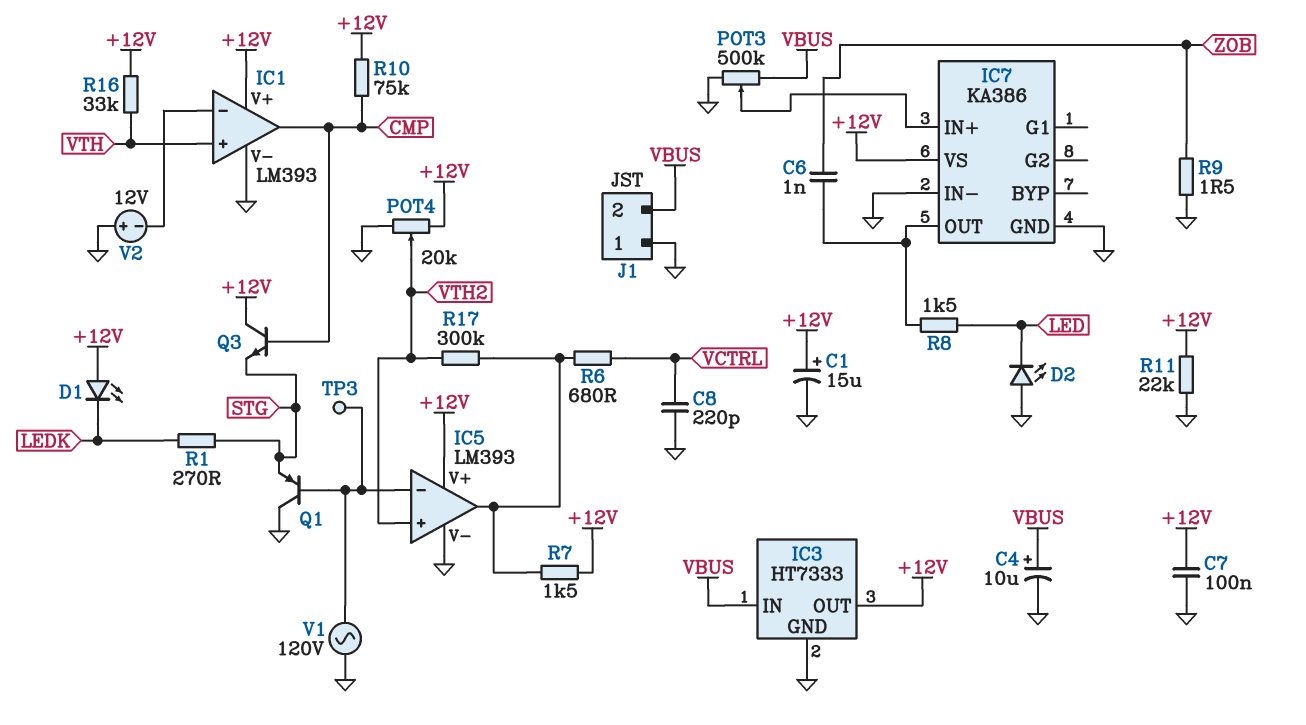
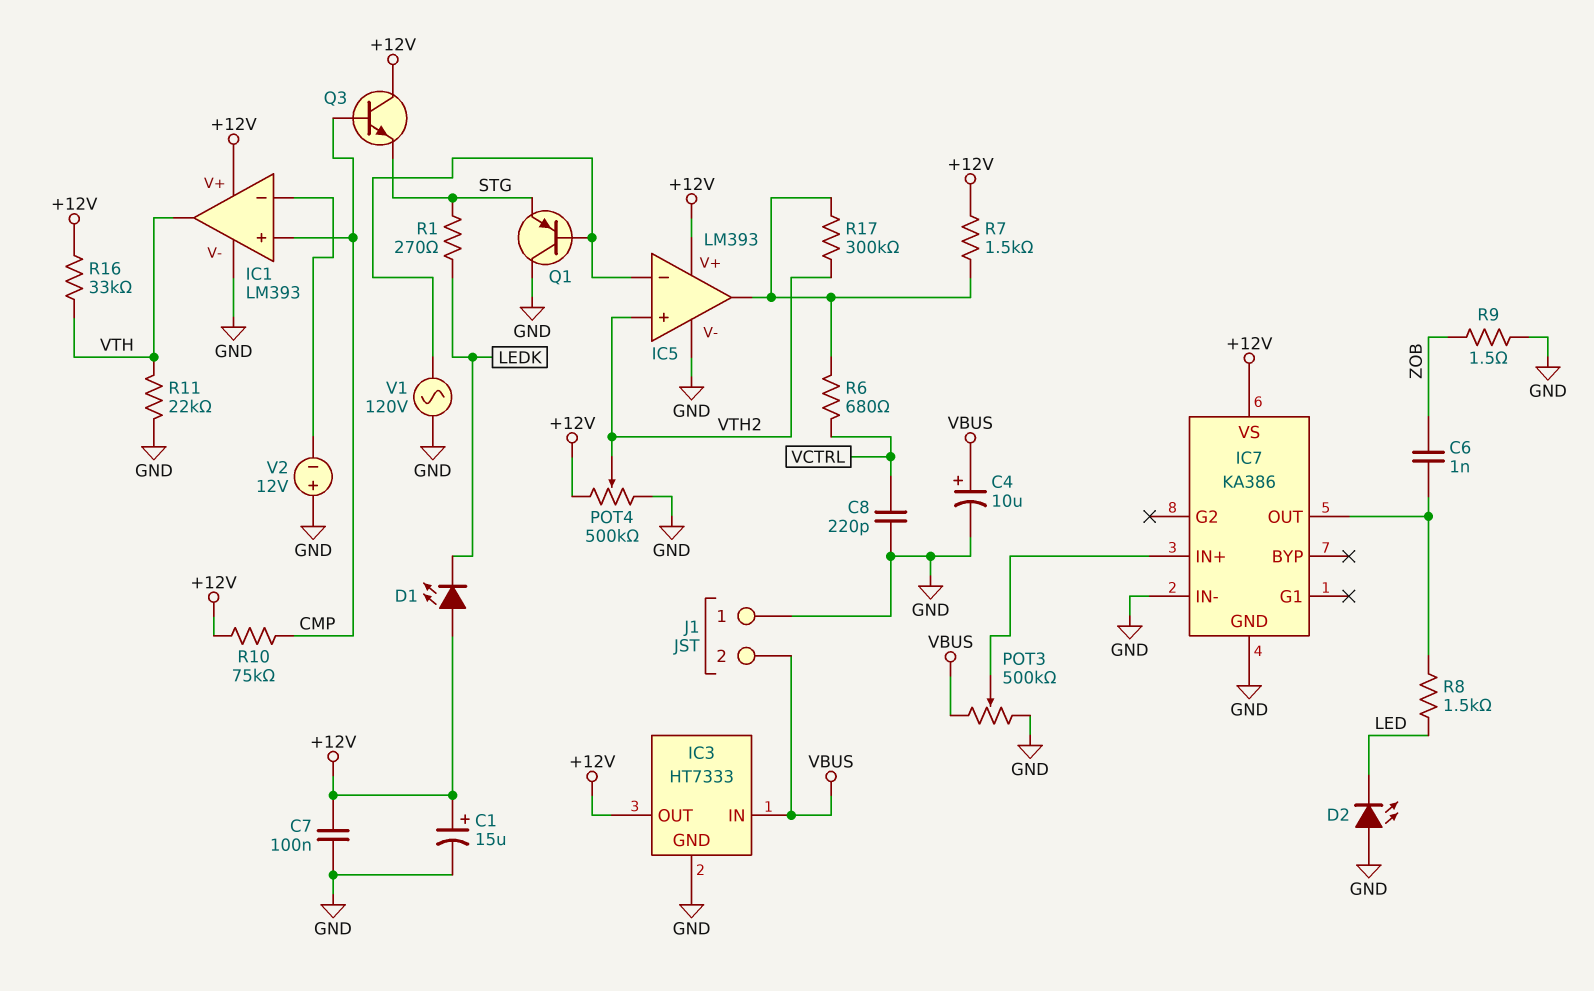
IC1 pin in+: VTH -> CMP
IC1 pin out: CMP -> VTH
POT4: 20k (+12V, GND, wiper VTH2) -> 500k (+12V, GND, wiper VTH2)
R11: 22k (+12V, GND) -> 22k (GND, VTH)
TP3: test point (IC5/in-) -> none

